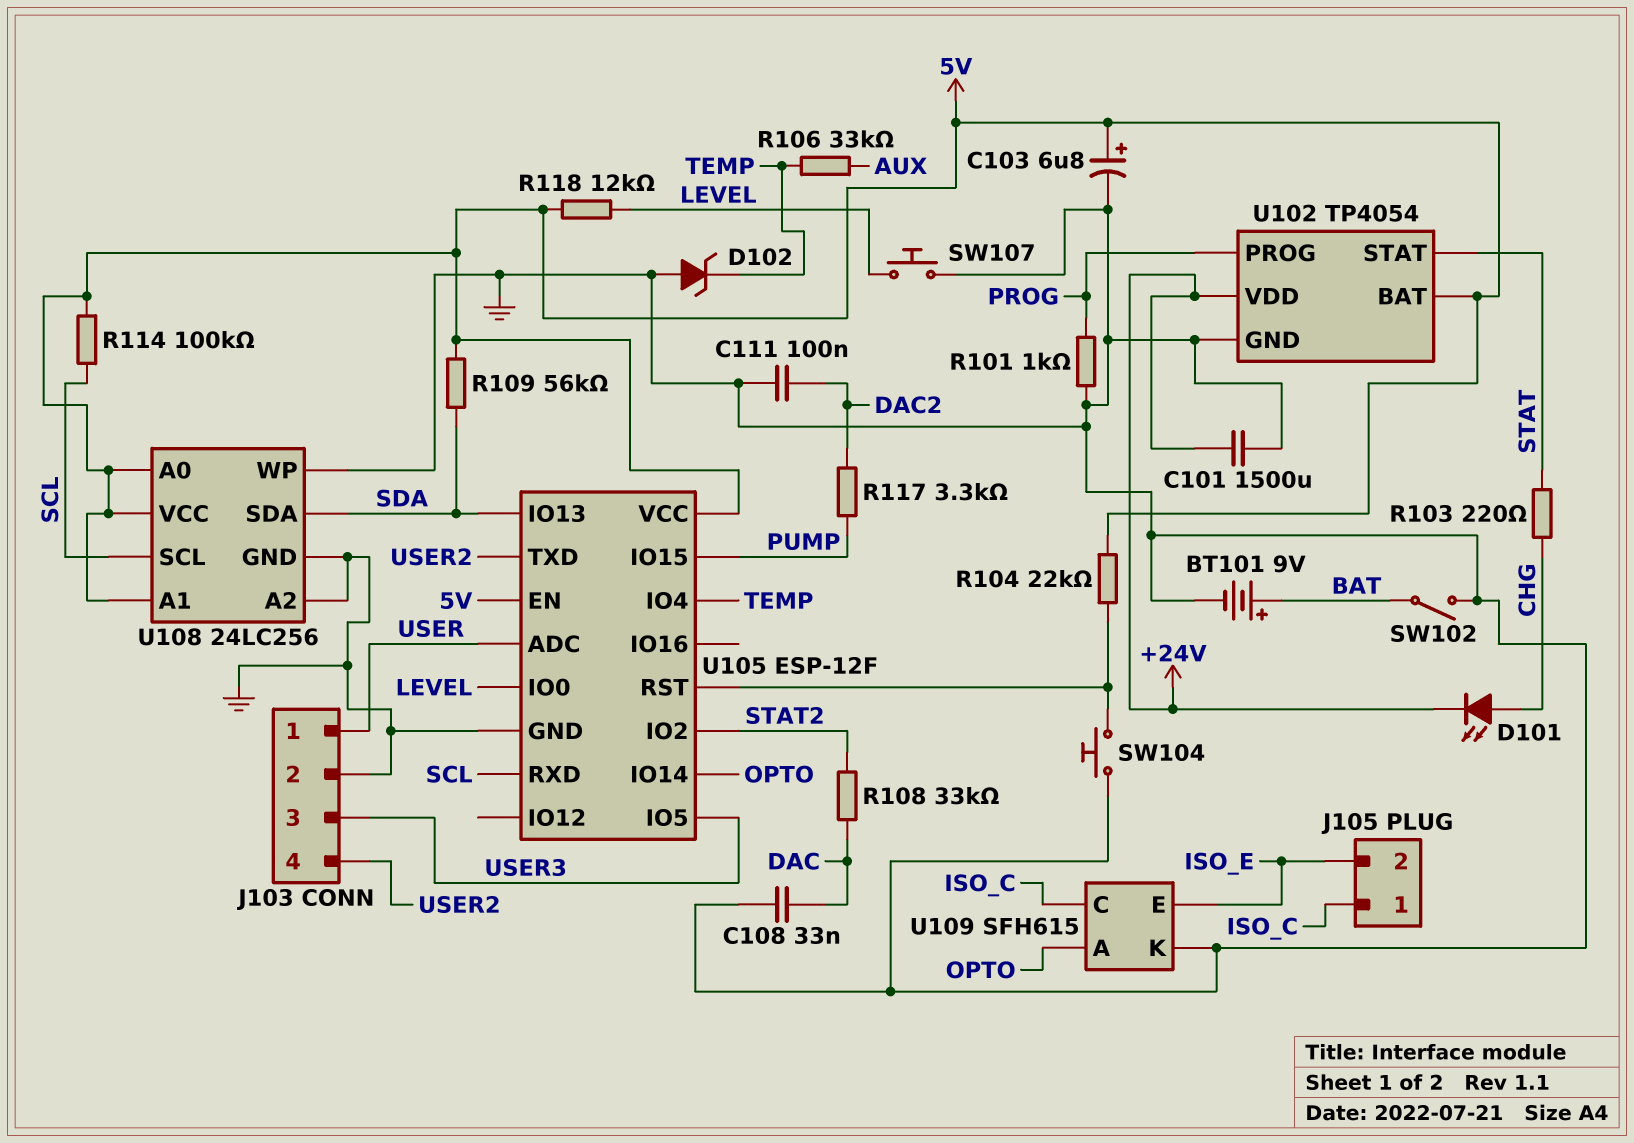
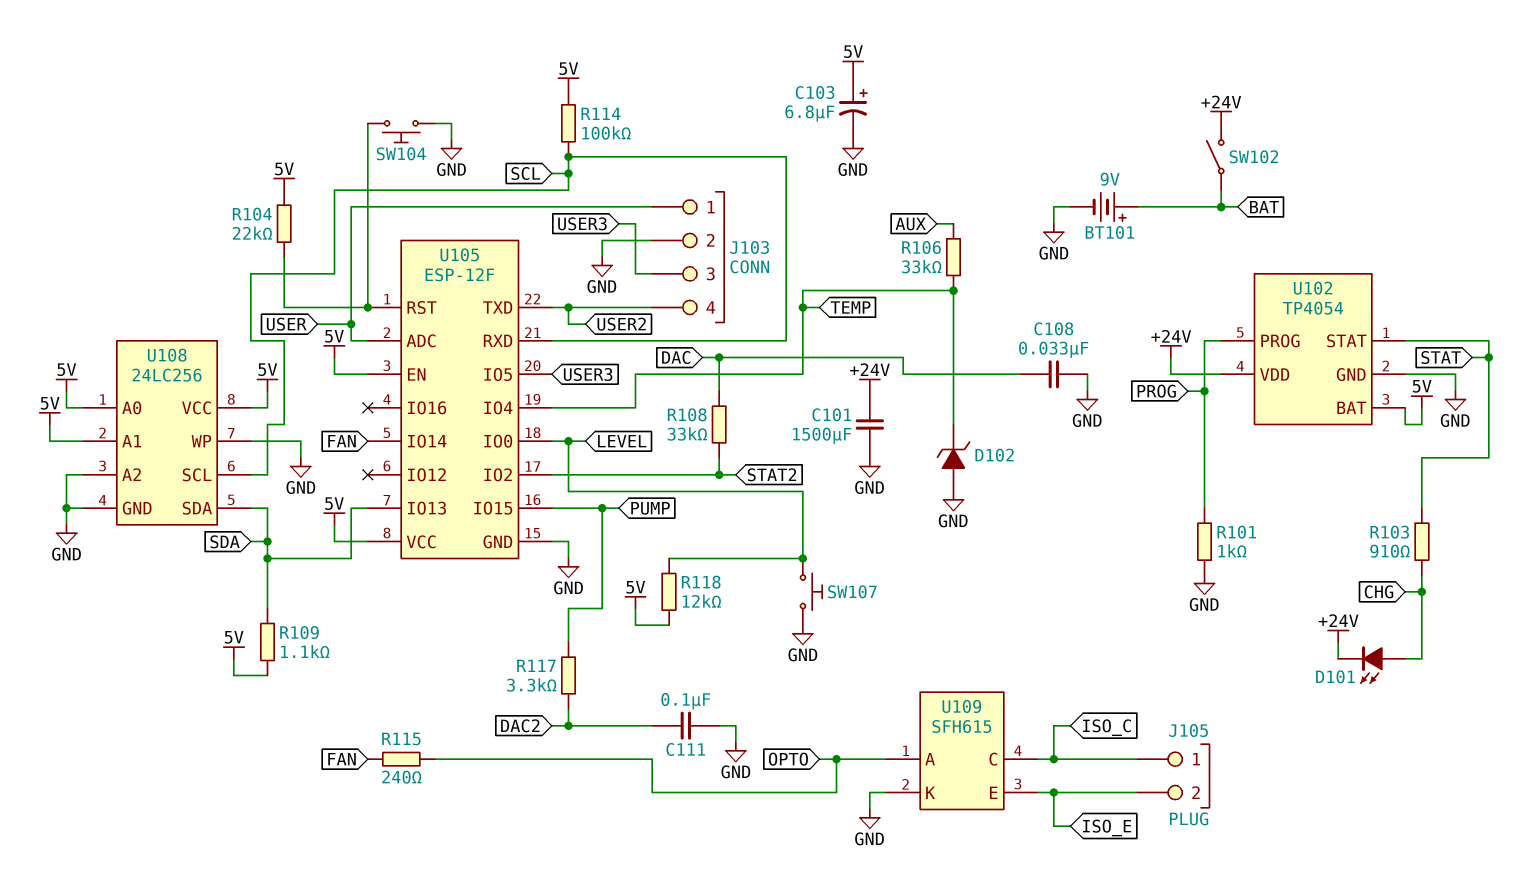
R103: 220 (CHG, STAT) -> 910 (CHG, STAT)
R109: 56k (5V, SDA) -> 1.1k (5V, SDA)
R115: none -> 240 (FAN, OPTO)
SW102: switch (BAT, GND) -> switch (+24V, BAT)
U105 pin IO14: OPTO -> FAN

